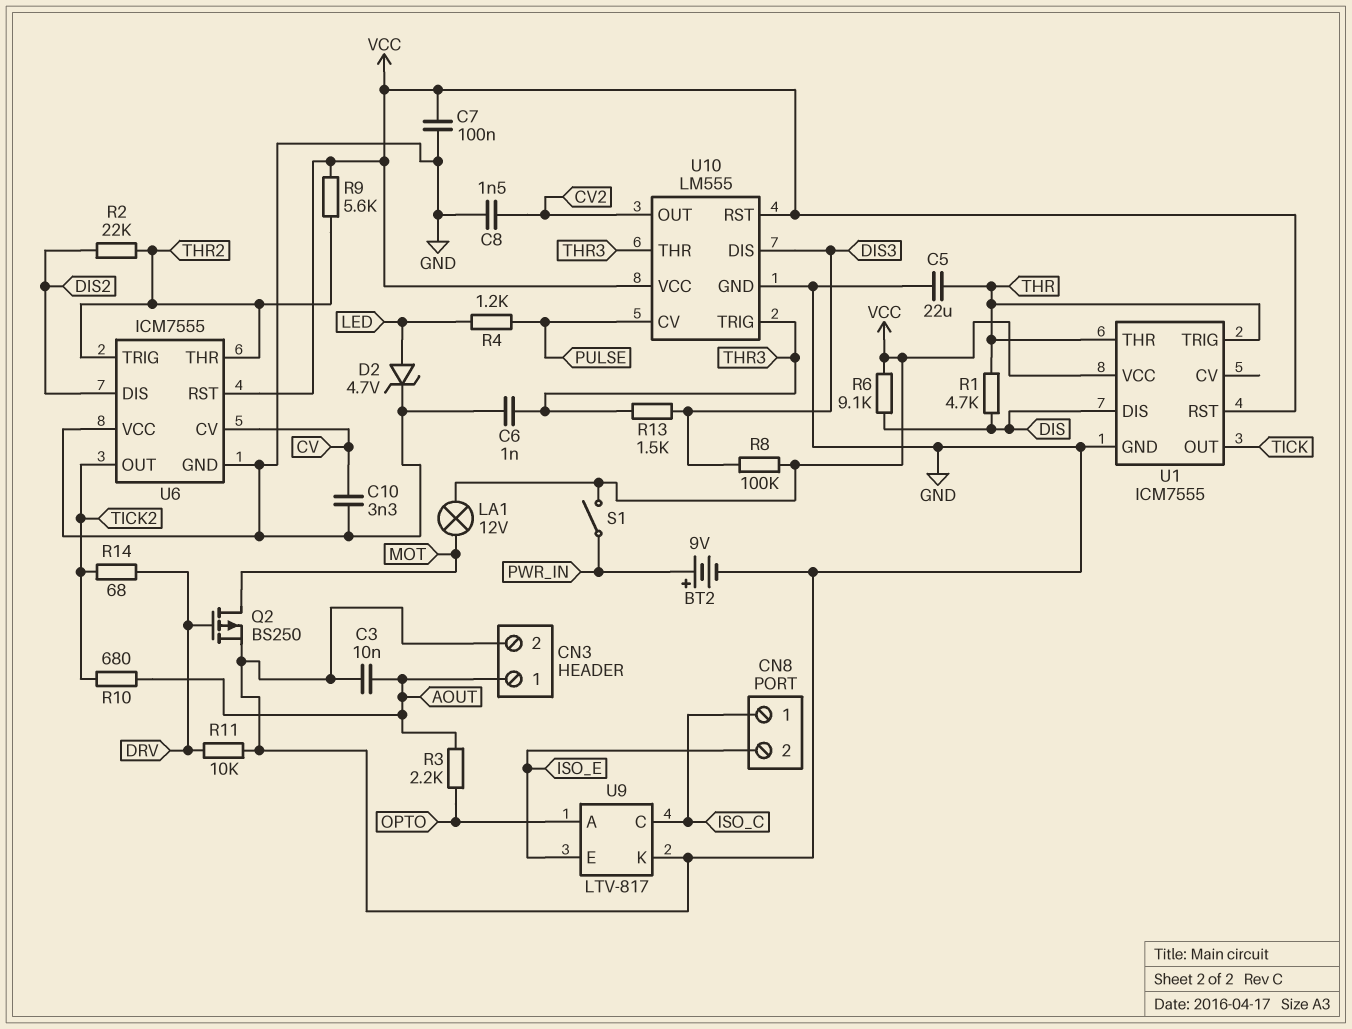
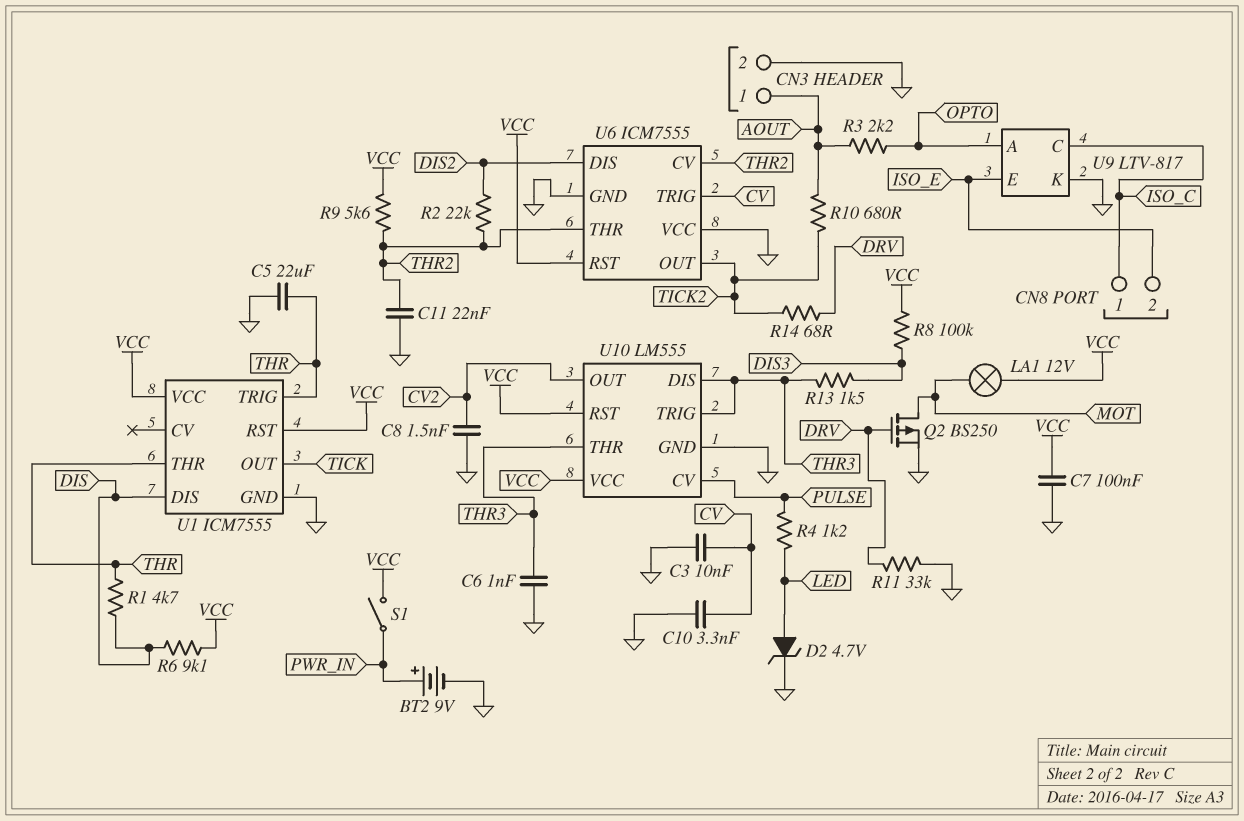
C3: 10nF (AOUT, GND) -> 10nF (CV, GND)
C11: none -> 22nF (GND, THR2)
R11: 10k (DRV, GND) -> 33k (DRV, GND)
U6 pin CV: CV -> THR2
U6 pin TRIG: THR2 -> CV
U10 pin DIS: DIS3 -> THR3

